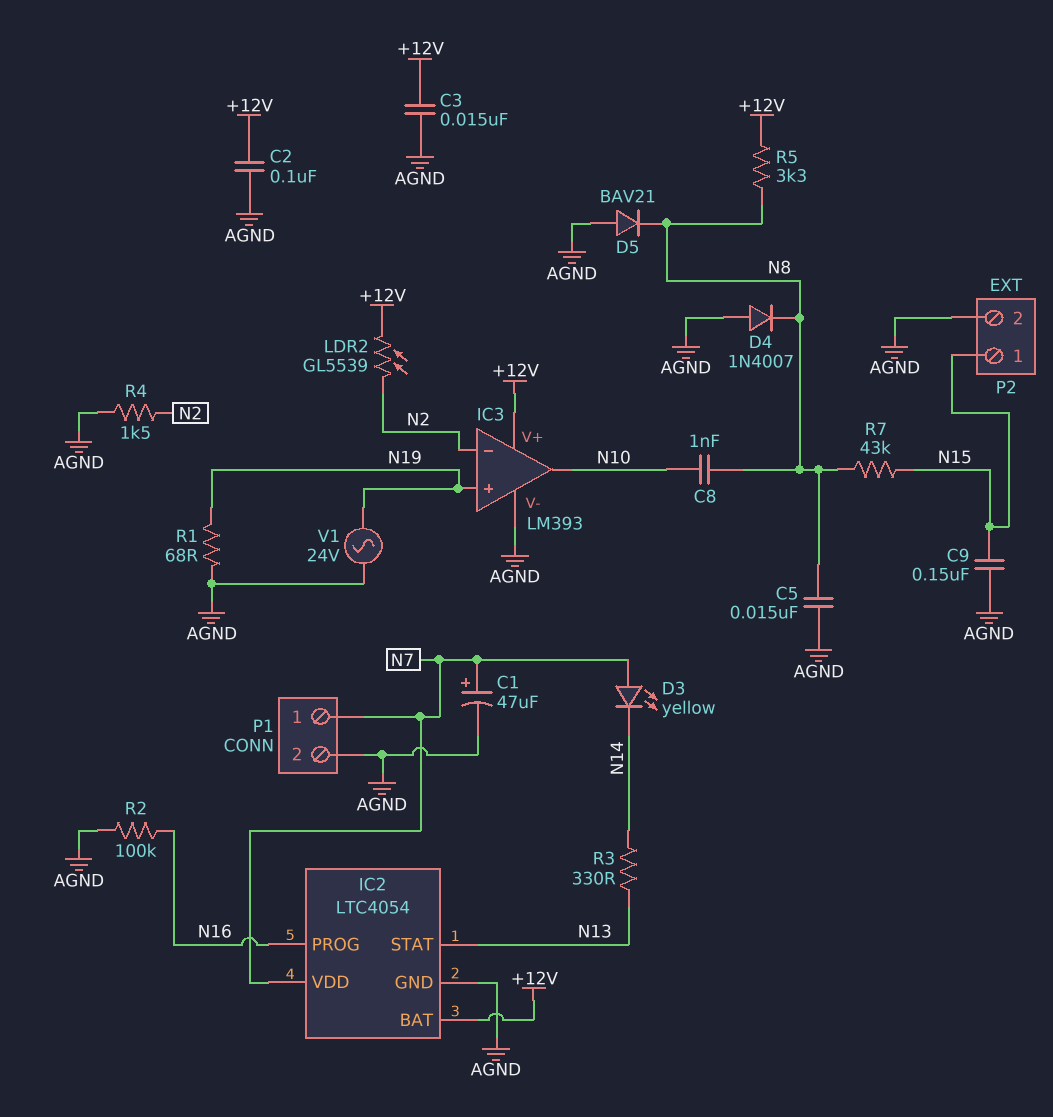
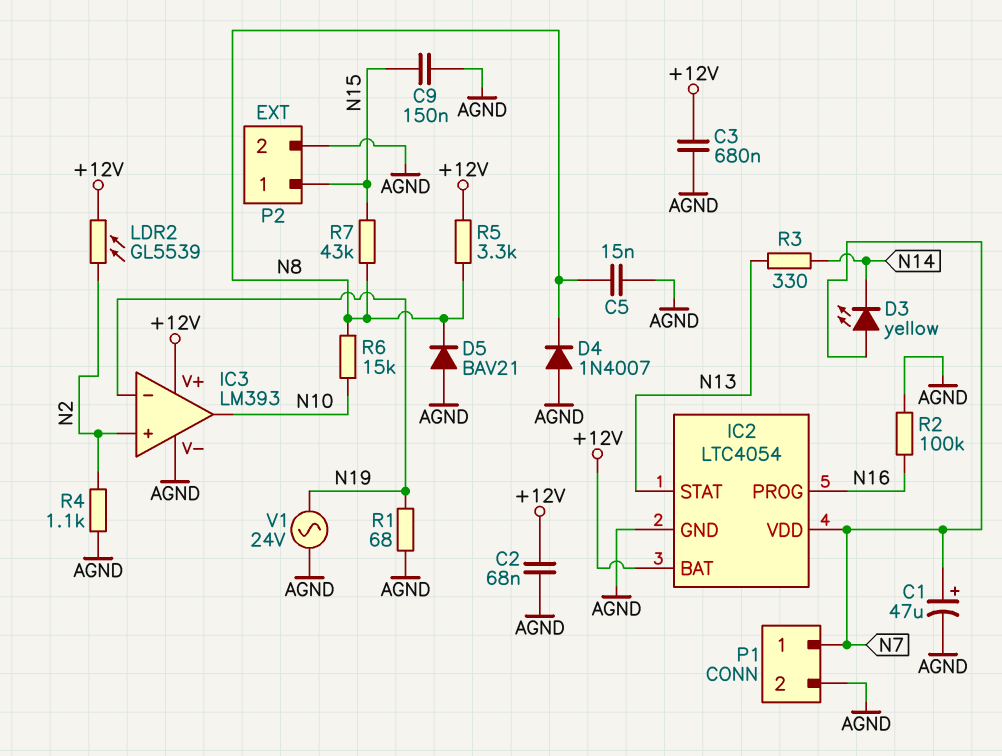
C2: 100nF (+12V, AGND) -> 68nF (+12V, AGND)
C3: 15nF (+12V, AGND) -> 680nF (+12V, AGND)
C8: 1nF (N8, N10) -> none
IC3 pin in+: N19 -> N2
IC3 pin in-: N2 -> N19
R4: 1.5k (AGND, N2) -> 1.1k (AGND, N2)
R6: none -> 15k (N8, N10)

